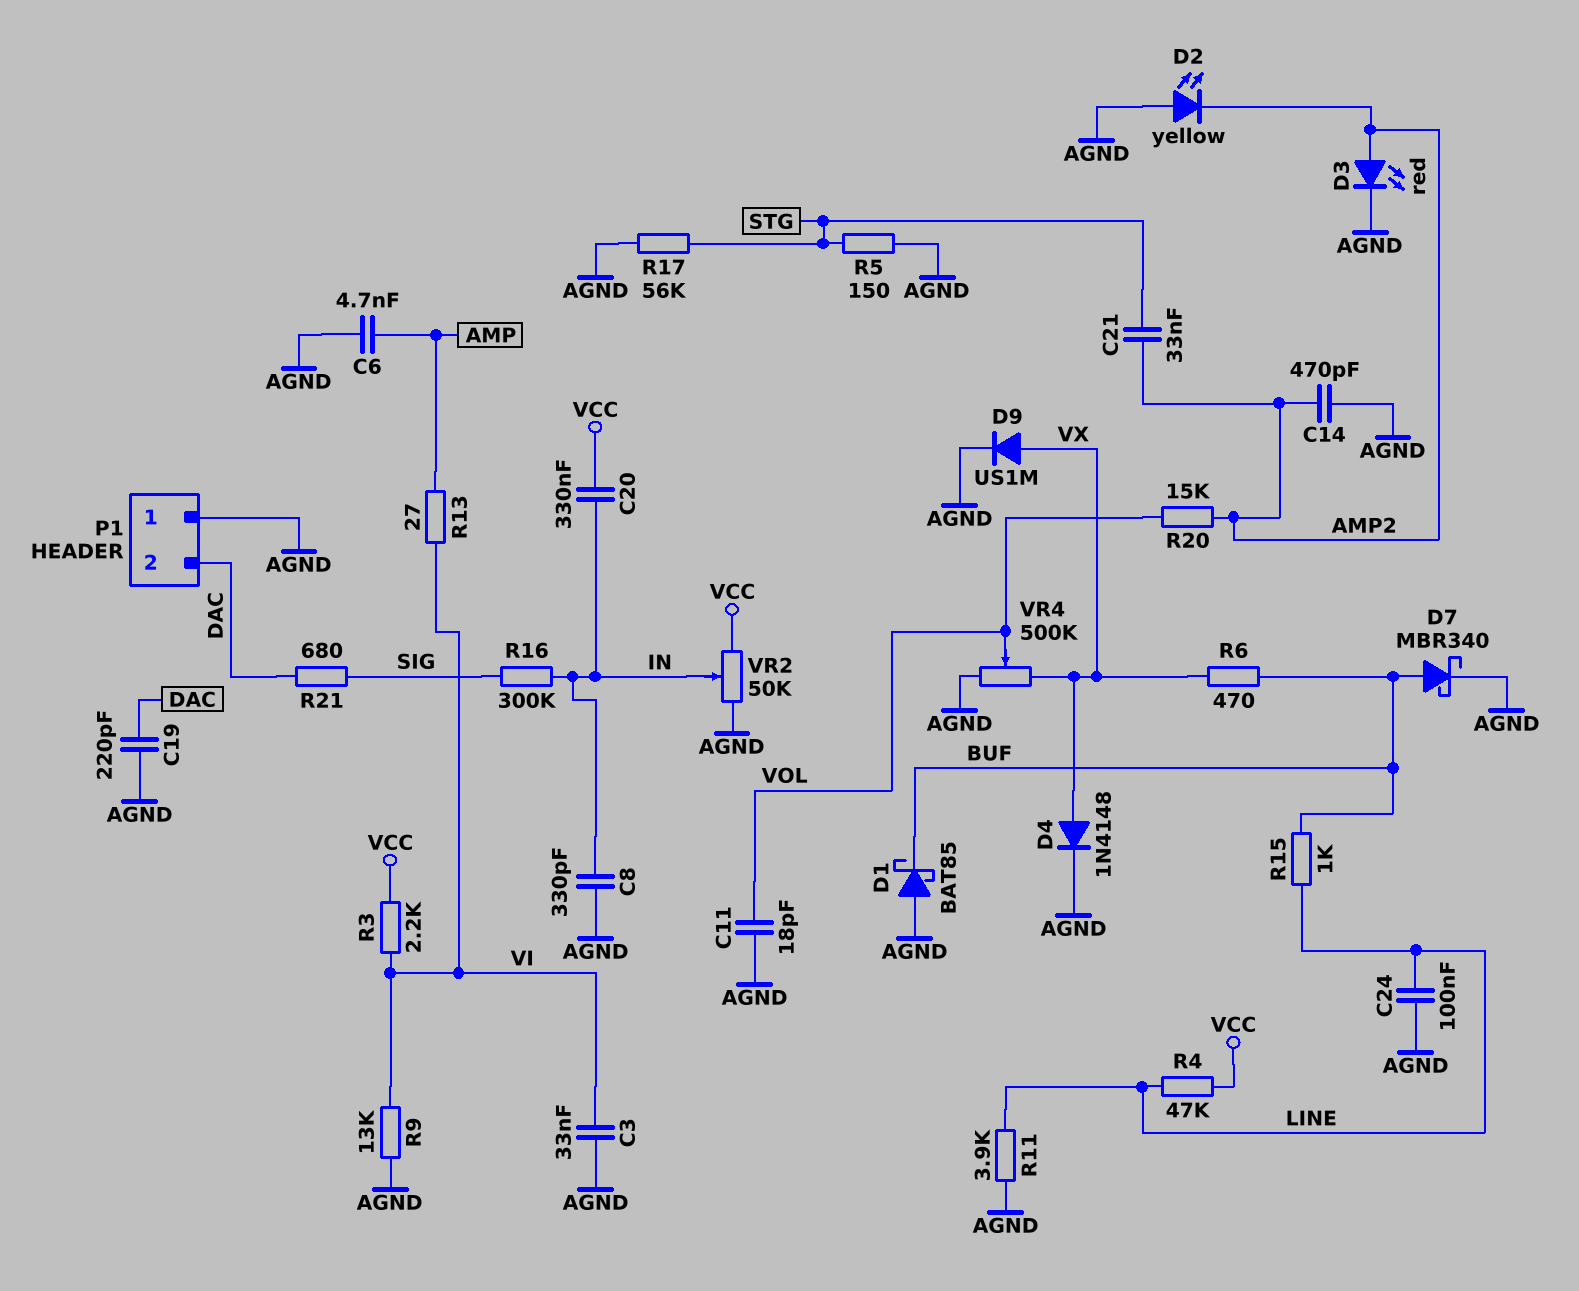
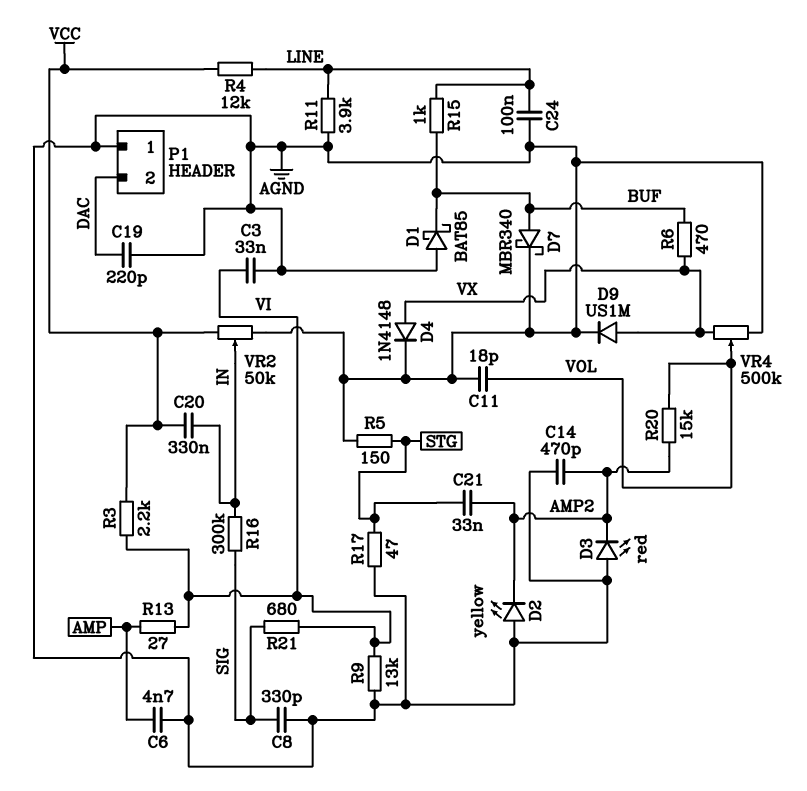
C8: 330pF (AGND, IN) -> 330pF (AGND, SIG)
D3: LED red (A AMP2, K AGND) -> LED red (A AGND, K AMP2)
R4: 47k (LINE, VCC) -> 12k (LINE, VCC)
R17: 56k (AGND, STG) -> 47 (AGND, STG)
R21: 680 (DAC, SIG) -> 680 (SIG, VI)

